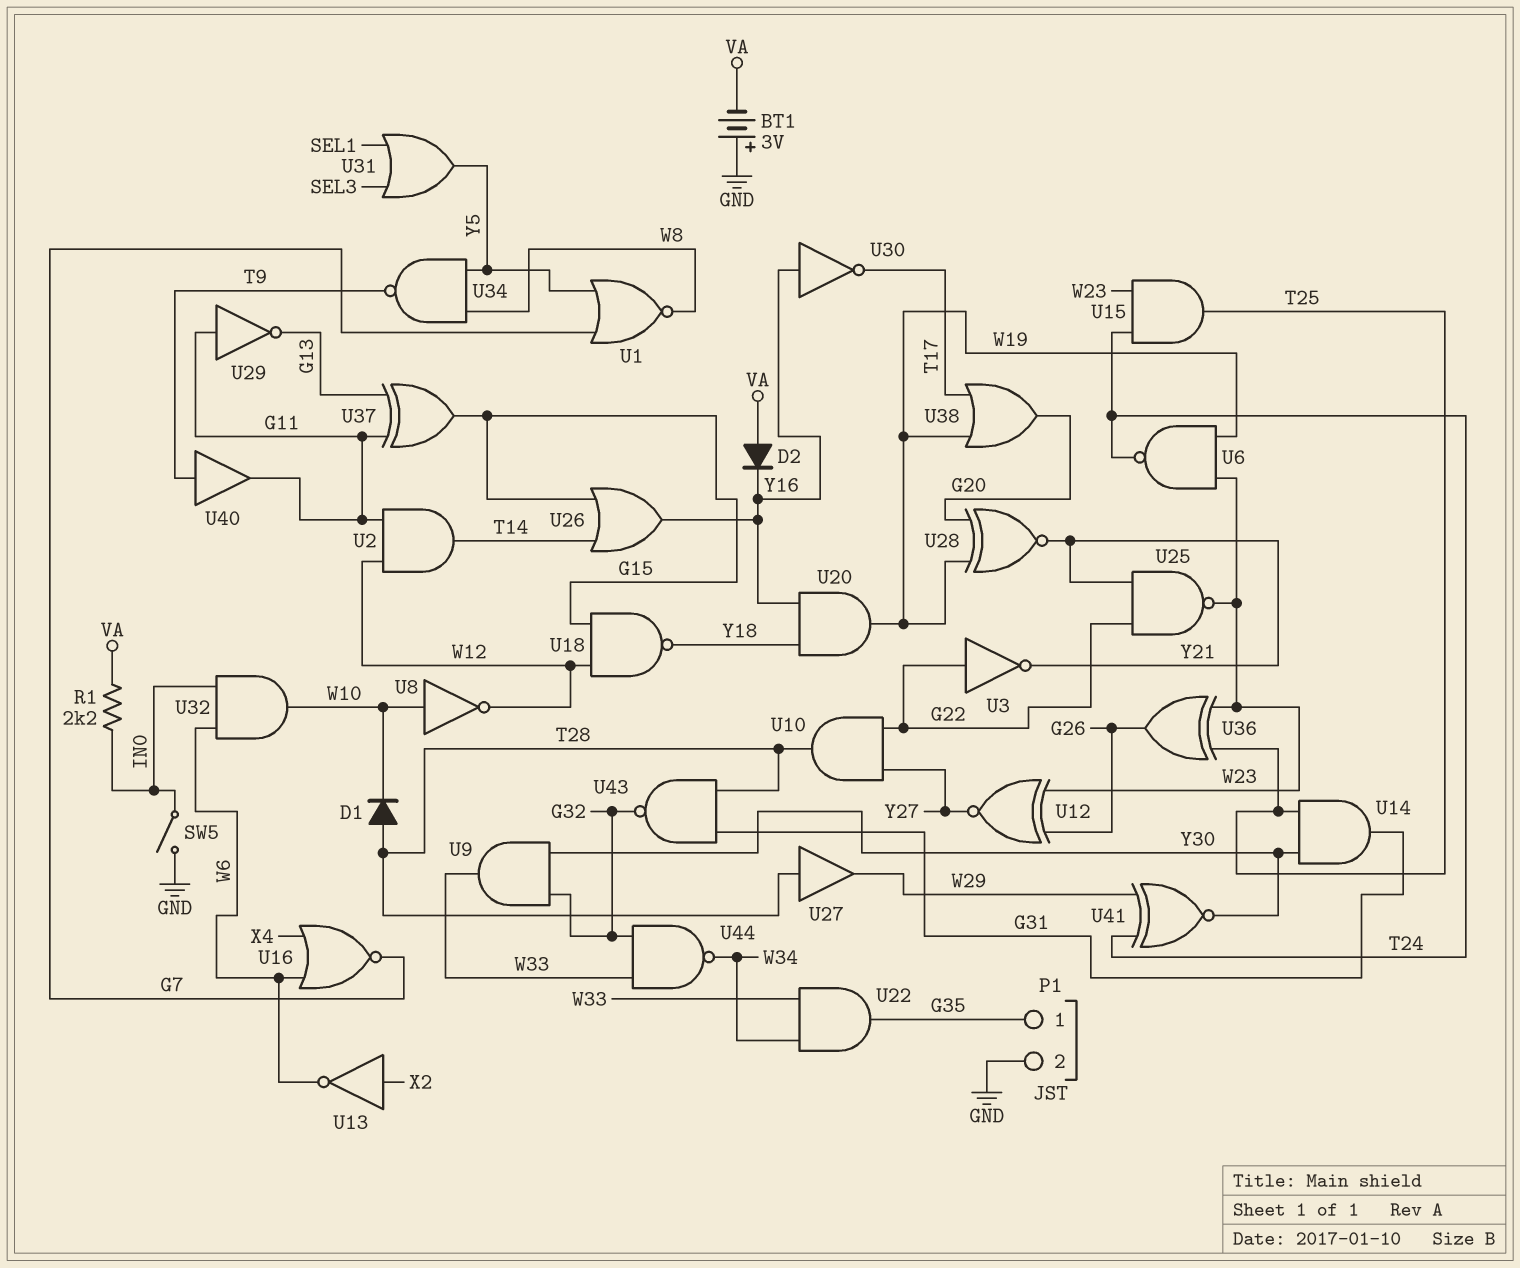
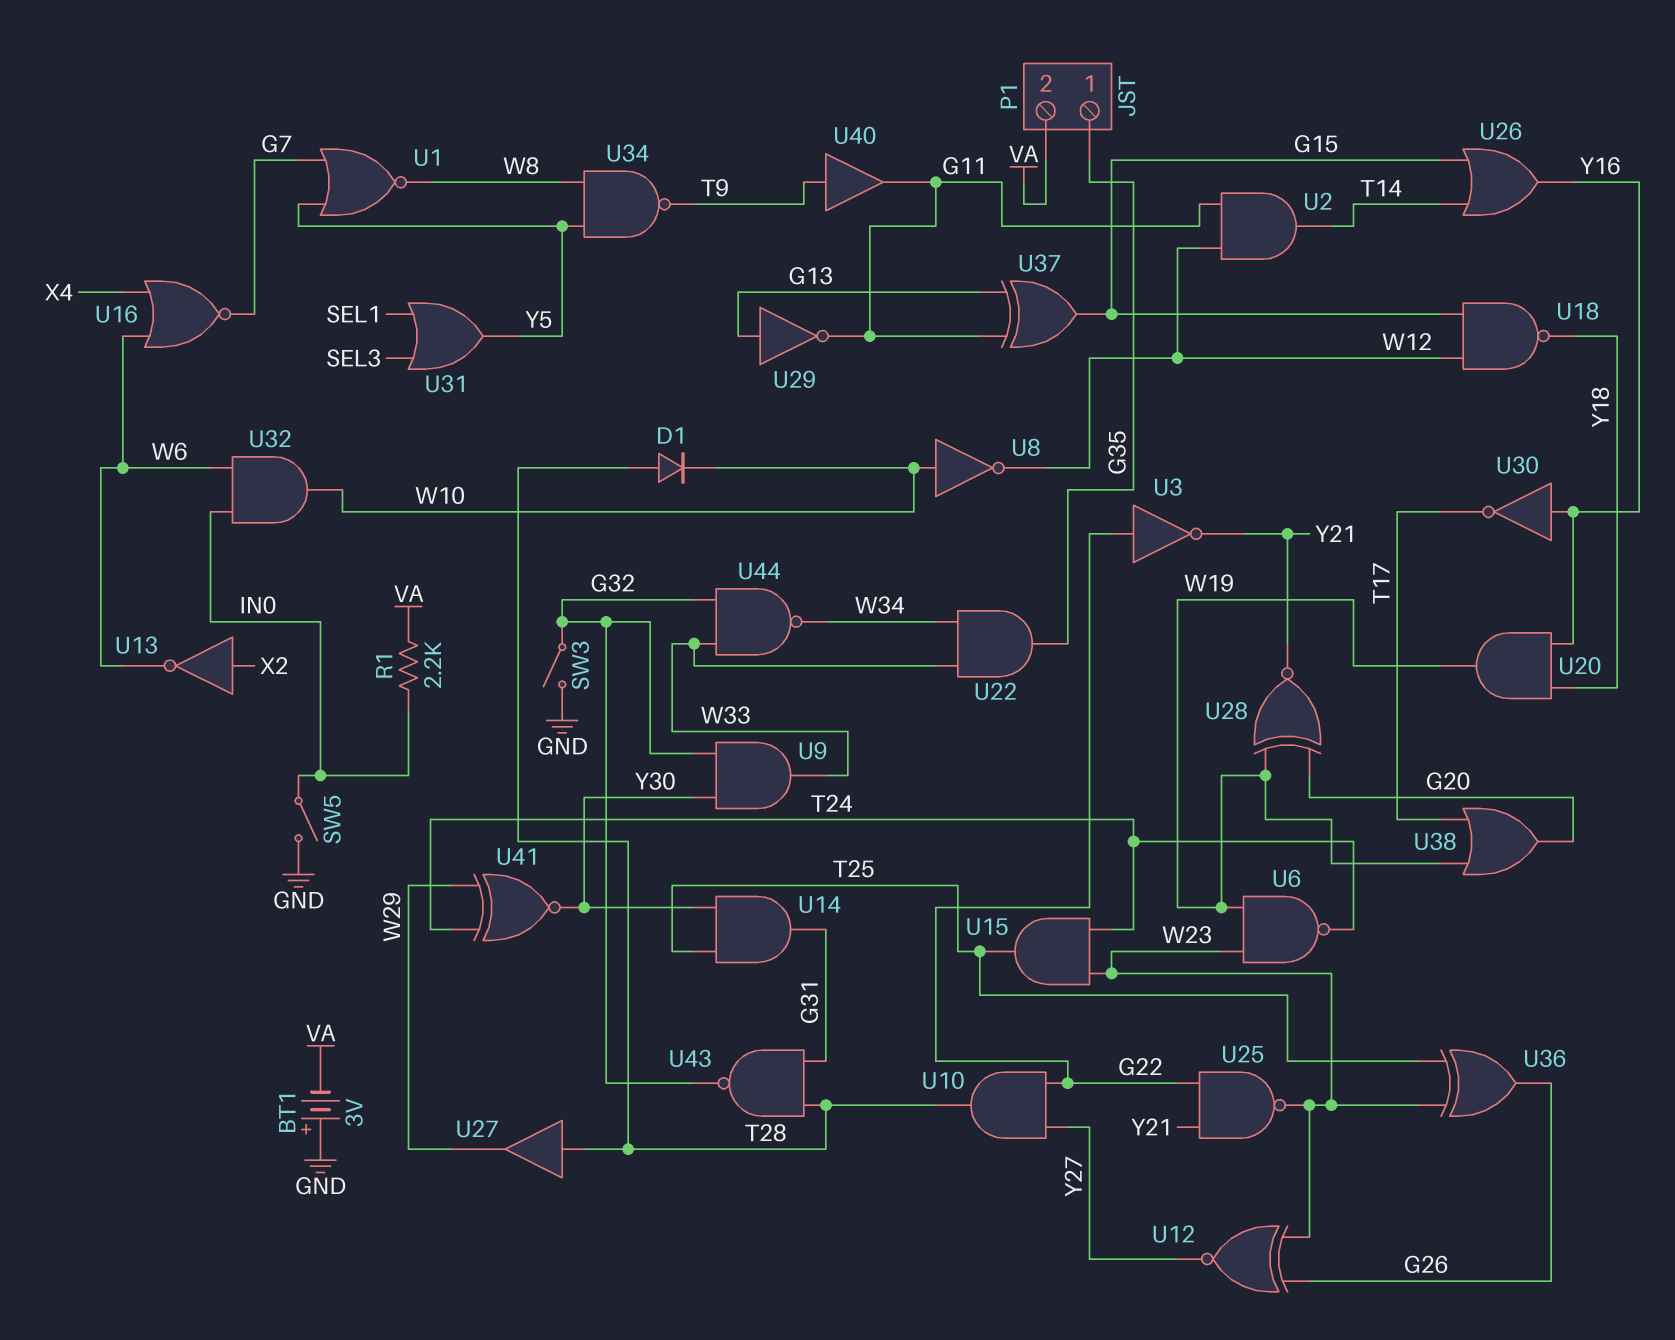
D2: diode (A VA, K Y16) -> none
P1 pin 2: GND -> VA
SW3: none -> switch (G32, GND)
U29: NOT (in G11, out G13) -> NOT (in G13, out G11)

